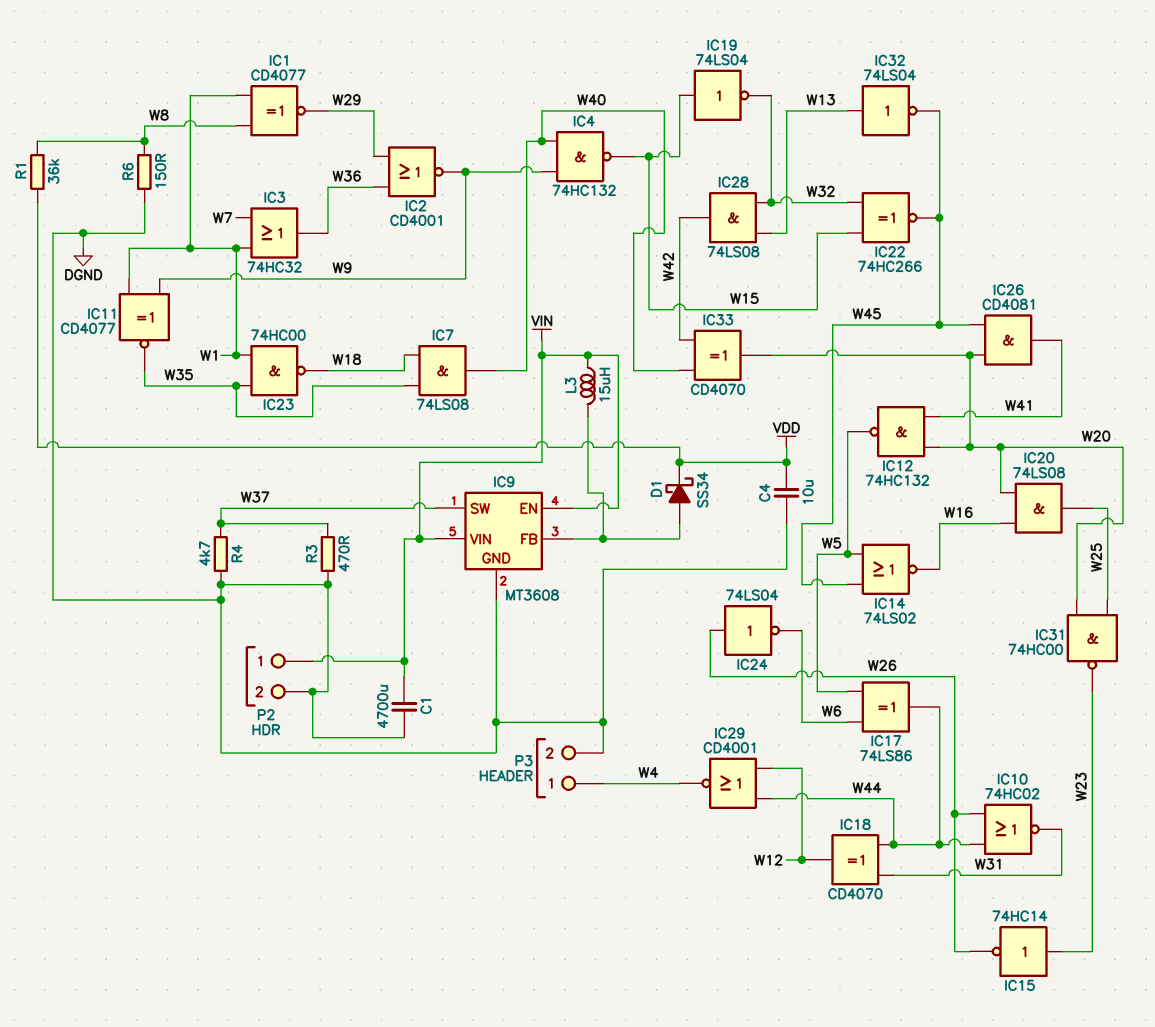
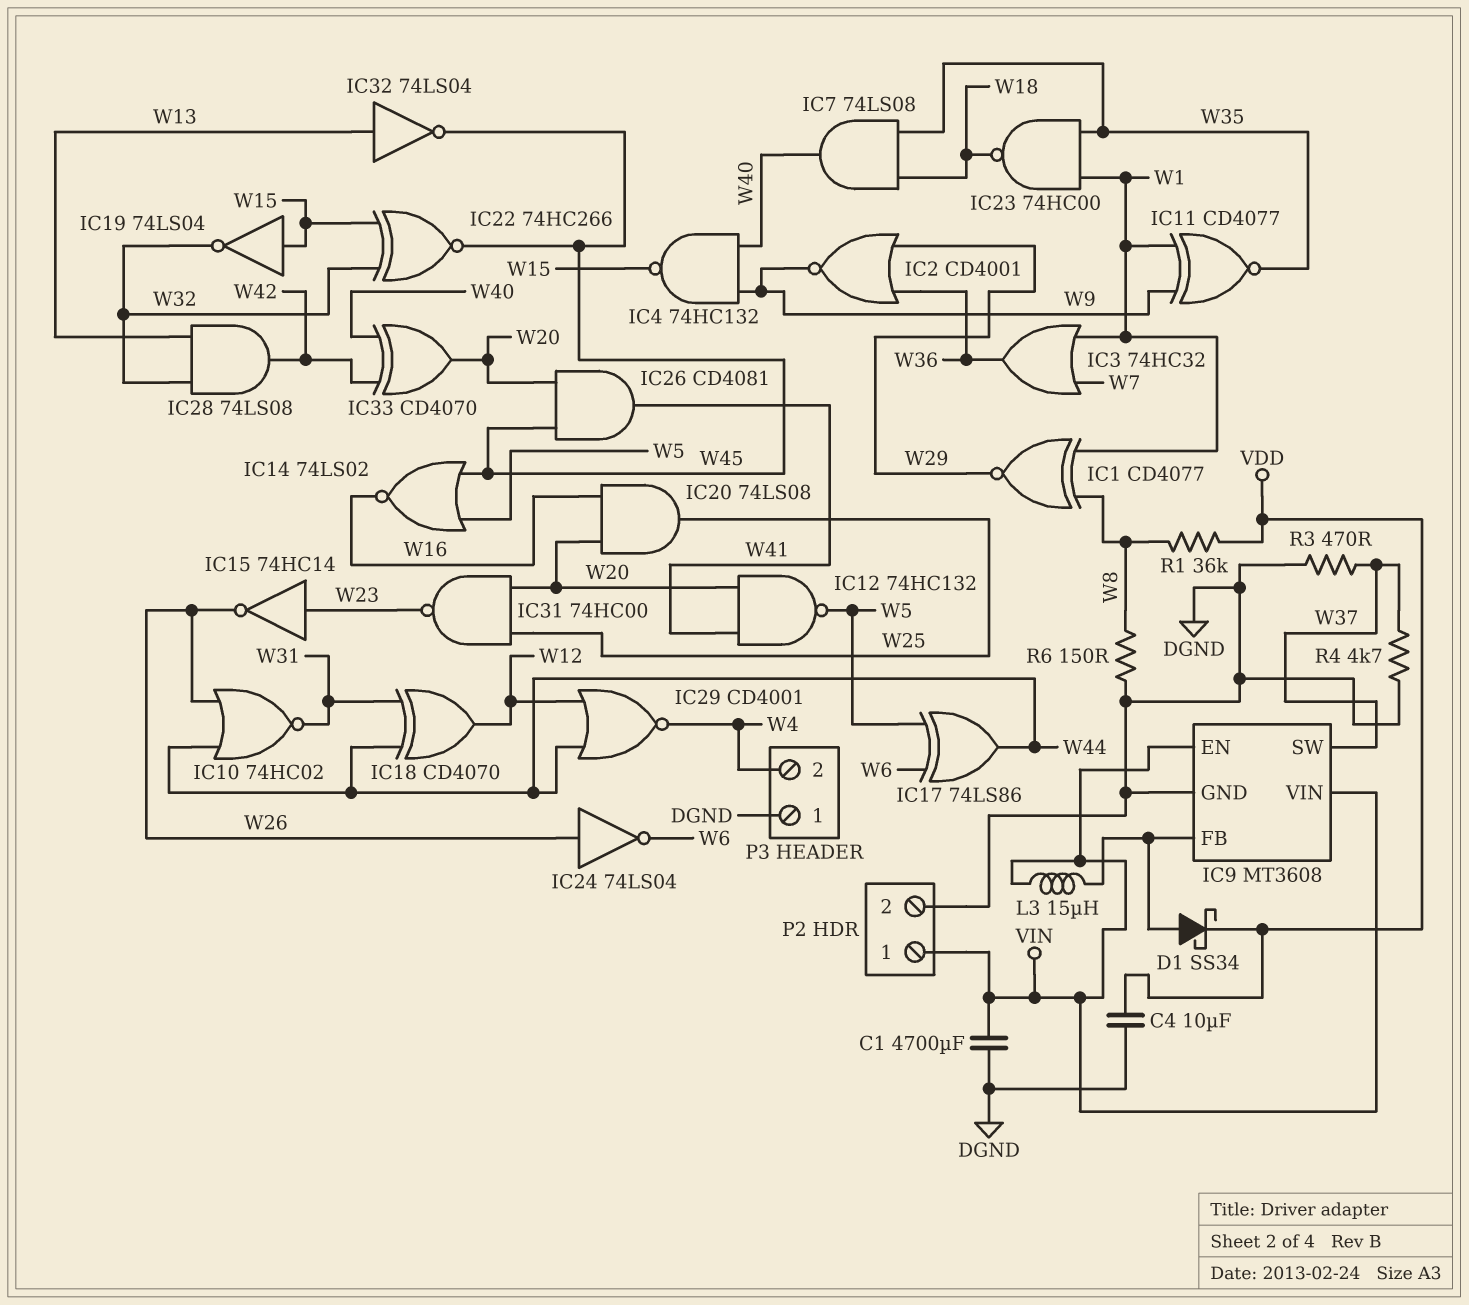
P3 pin 1: W4 -> DGND
P3 pin 2: DGND -> W4

